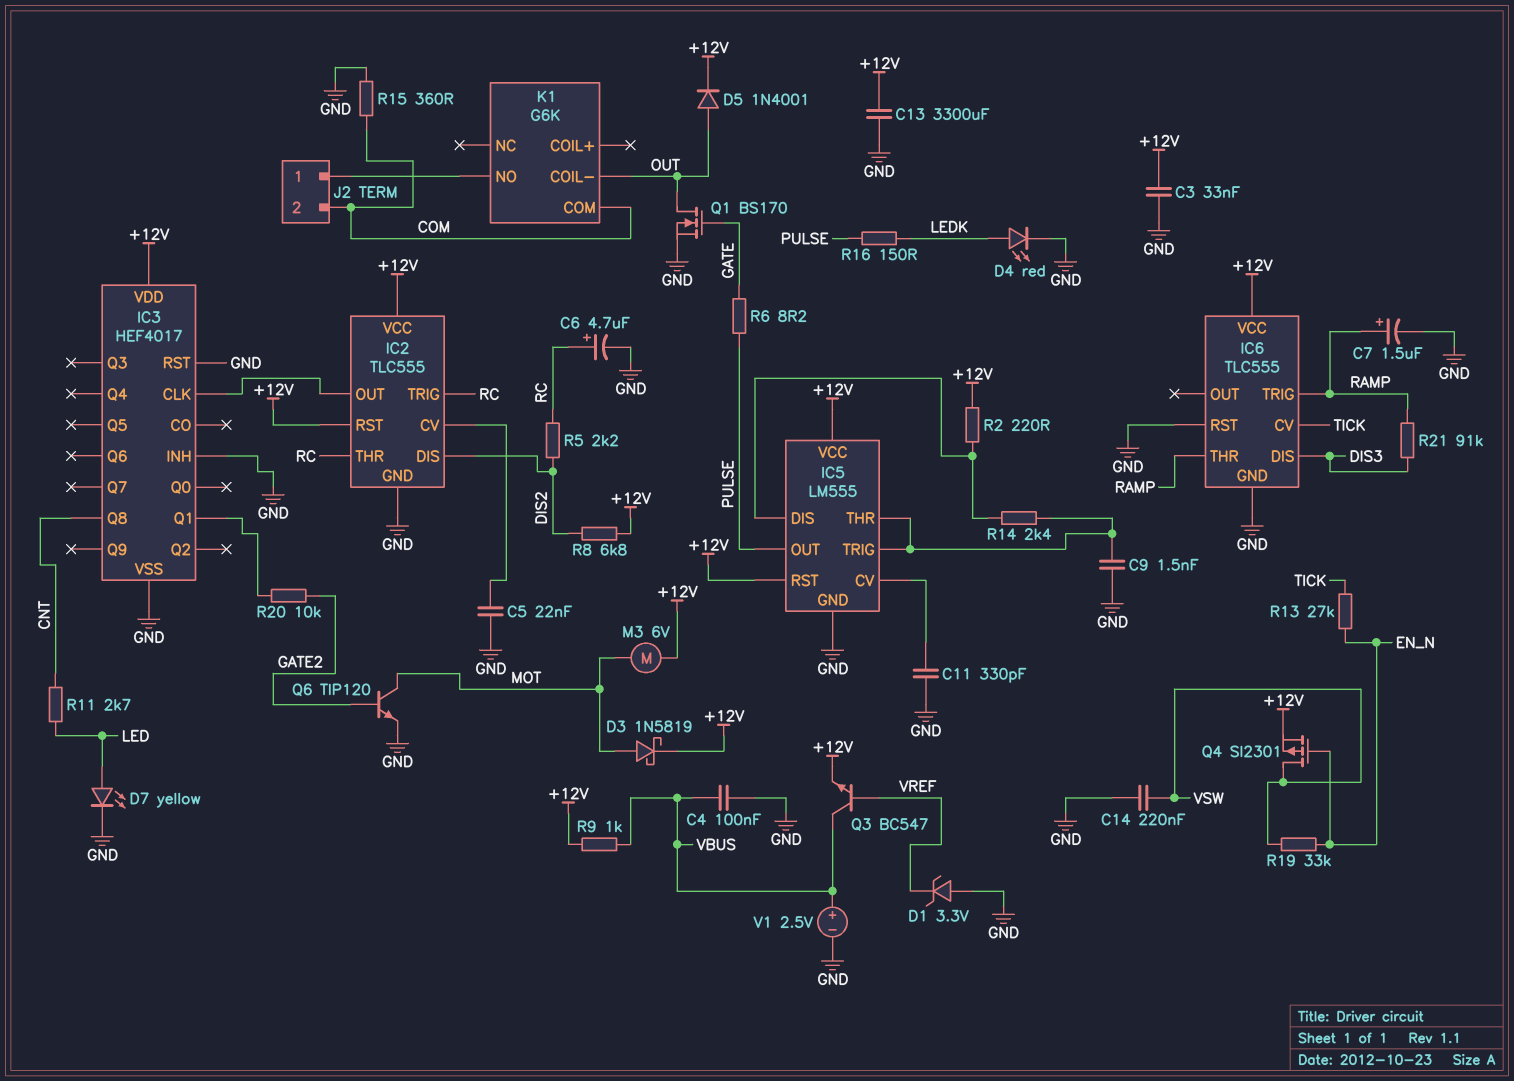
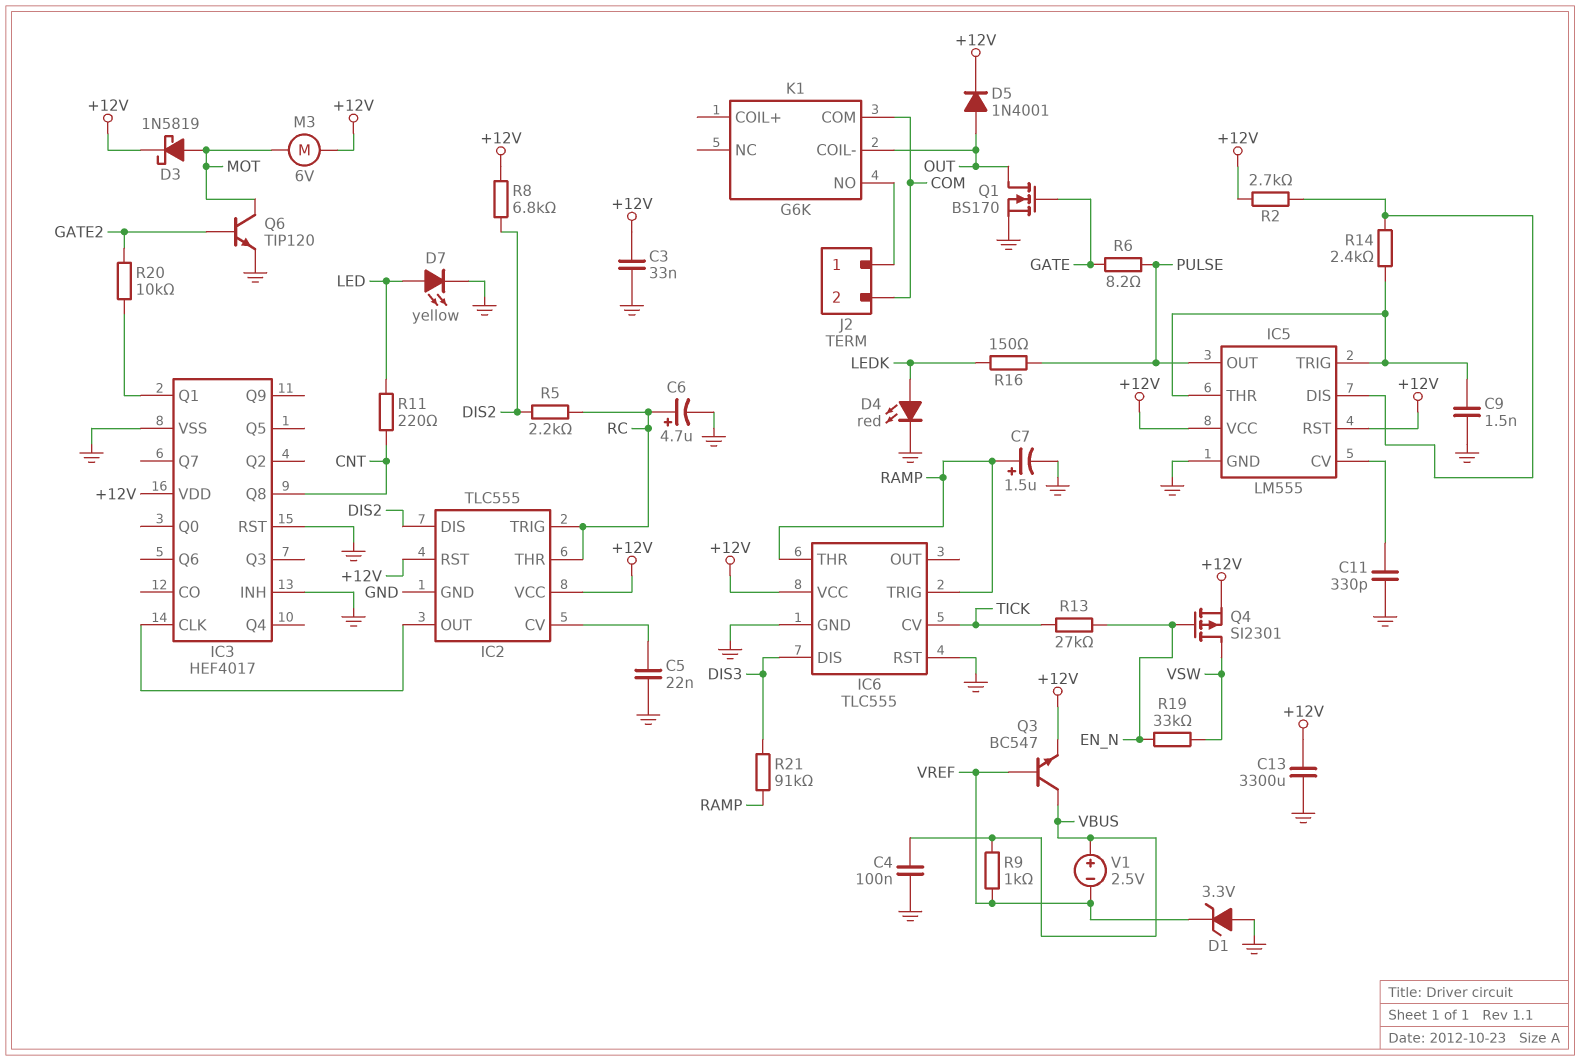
C14: 220nF (GND, VSW) -> none
R2: 220 (+12V, IC5/DIS) -> 2.7k (+12V, IC5/DIS)
R9: 1k (+12V, VBUS) -> 1k (VBUS, VREF)
R11: 2.7k (CNT, LED) -> 220 (CNT, LED)
R15: 360 (COM, GND) -> none
V1: 2.5V (plus VBUS, minus GND) -> 2.5V (plus VBUS, minus VREF)

